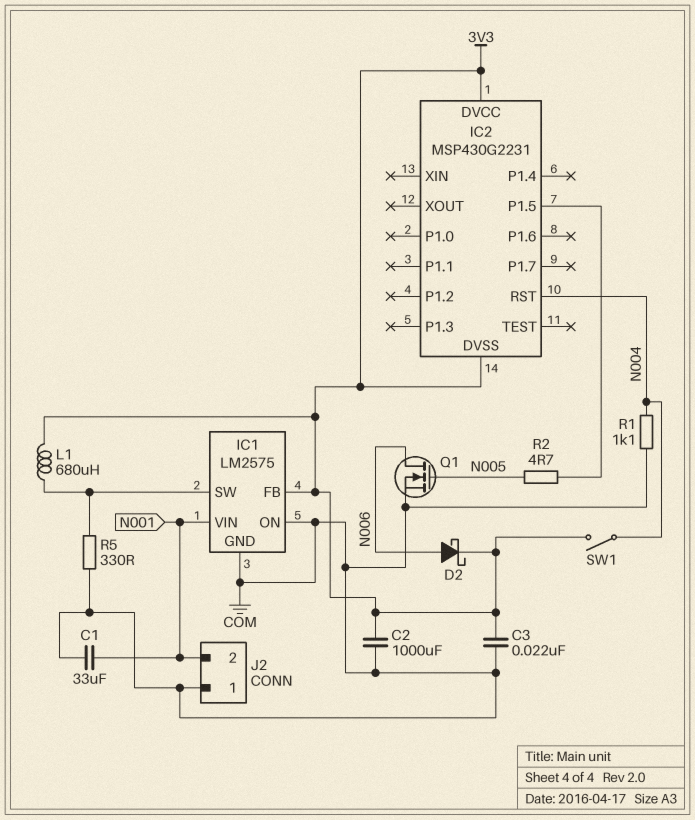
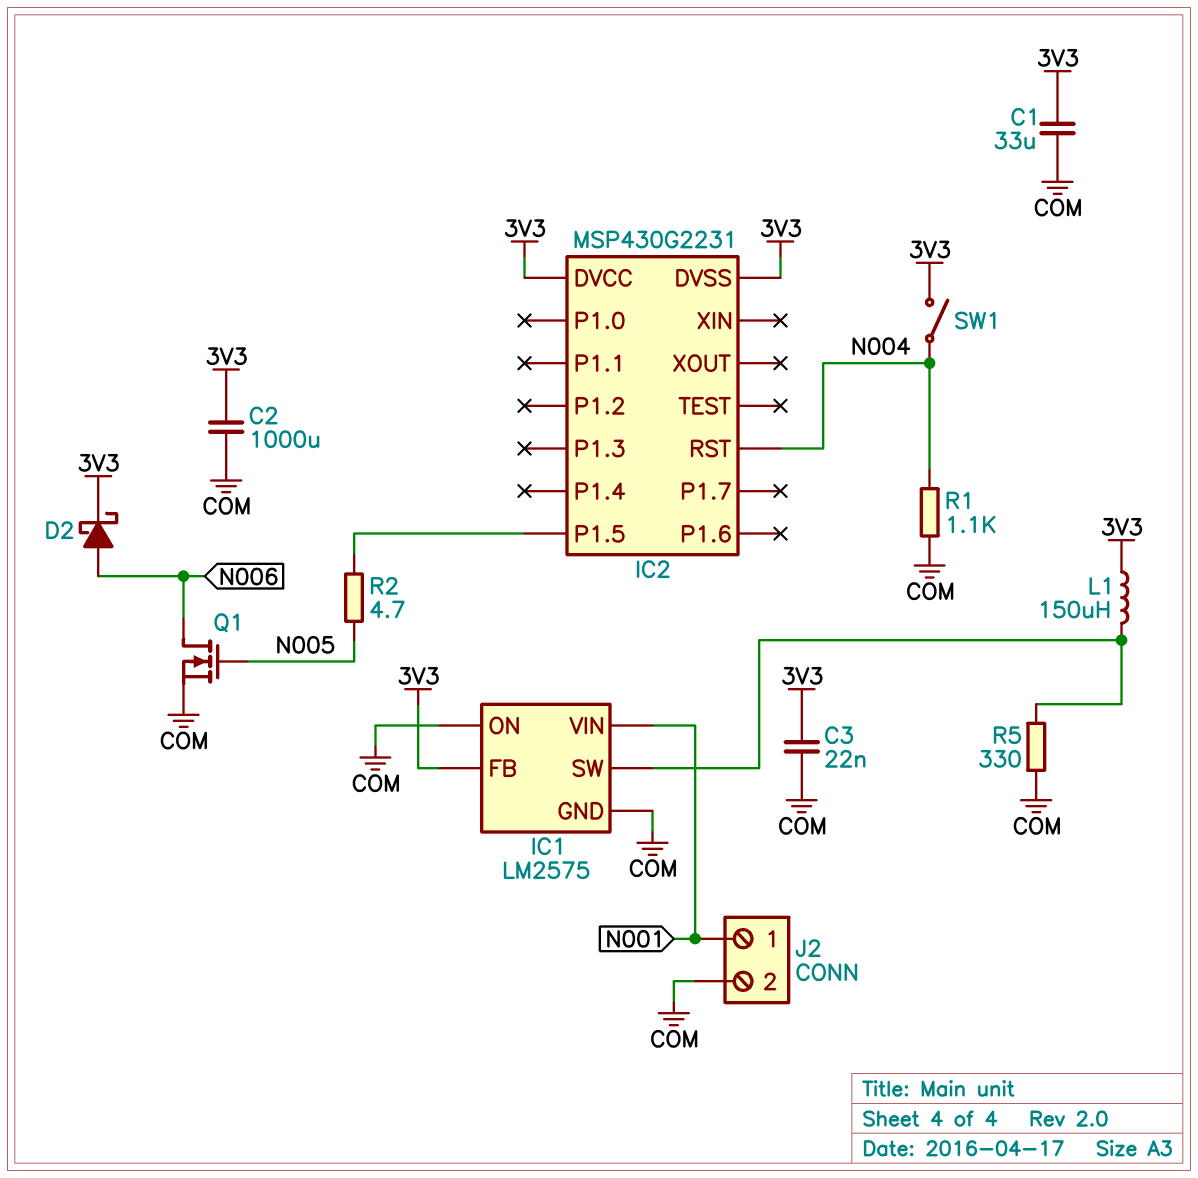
C1: 33uF (COM, N001) -> 33uF (3V3, COM)
J2 pin 1: COM -> N001
J2 pin 2: N001 -> COM
L1: 680uH (3V3, IC1/SW) -> 150uH (3V3, IC1/SW)

